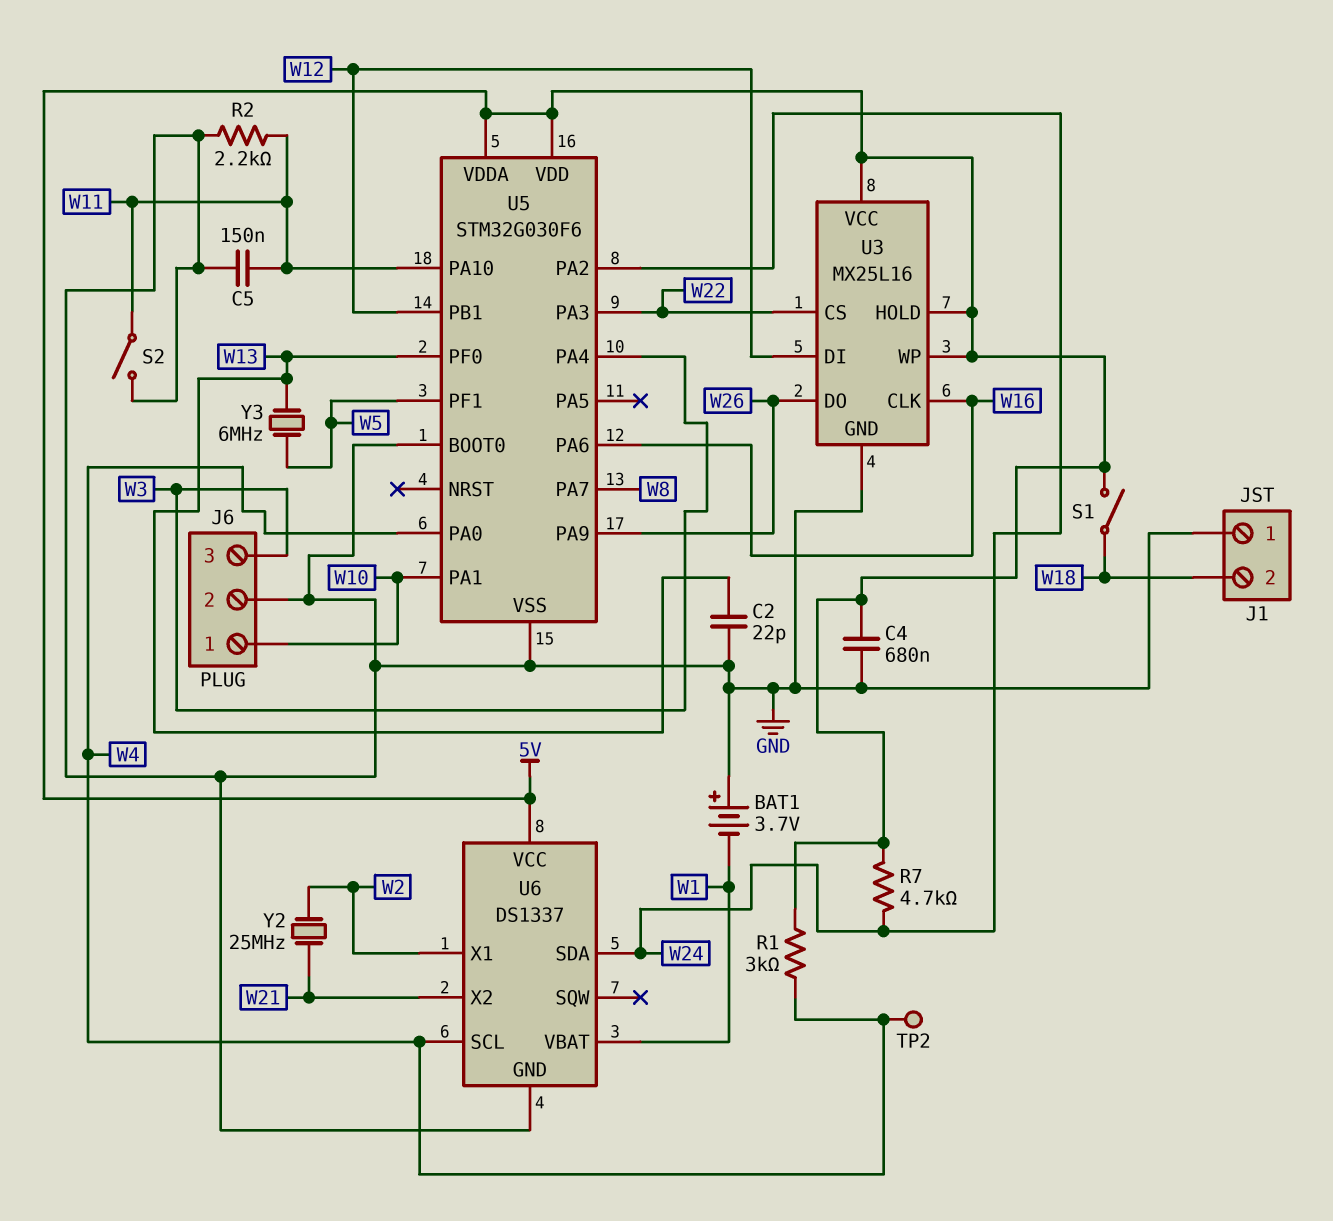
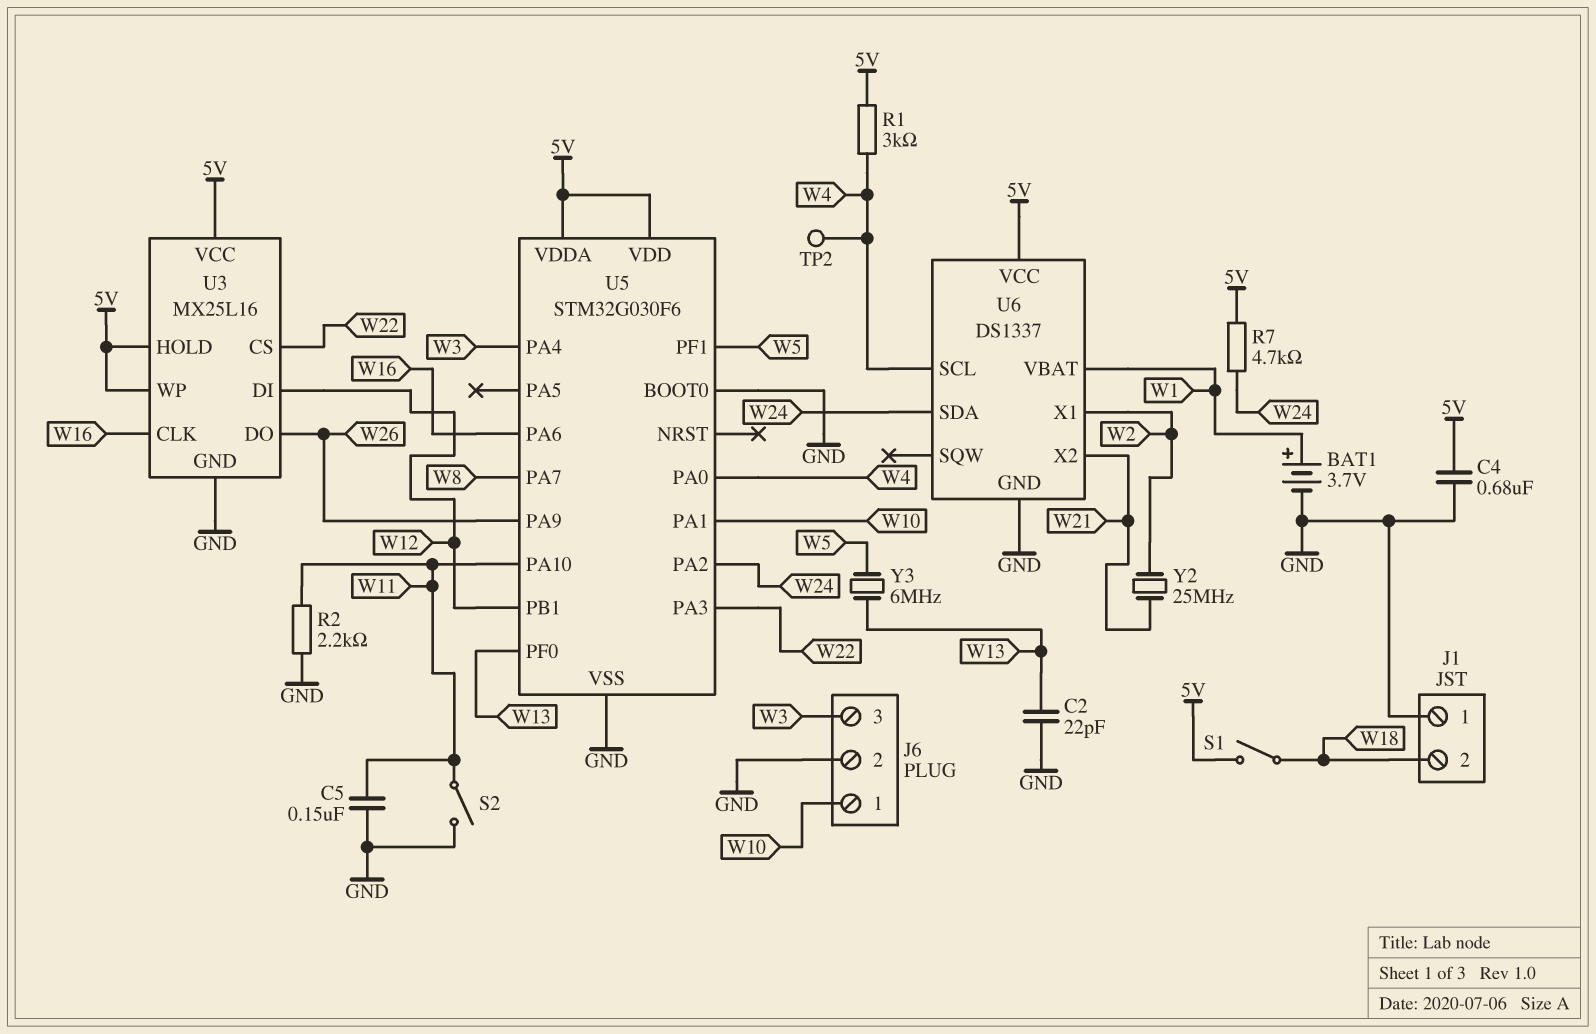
BAT1: 3.7V (plus GND, minus W1) -> 3.7V (plus W1, minus GND)

